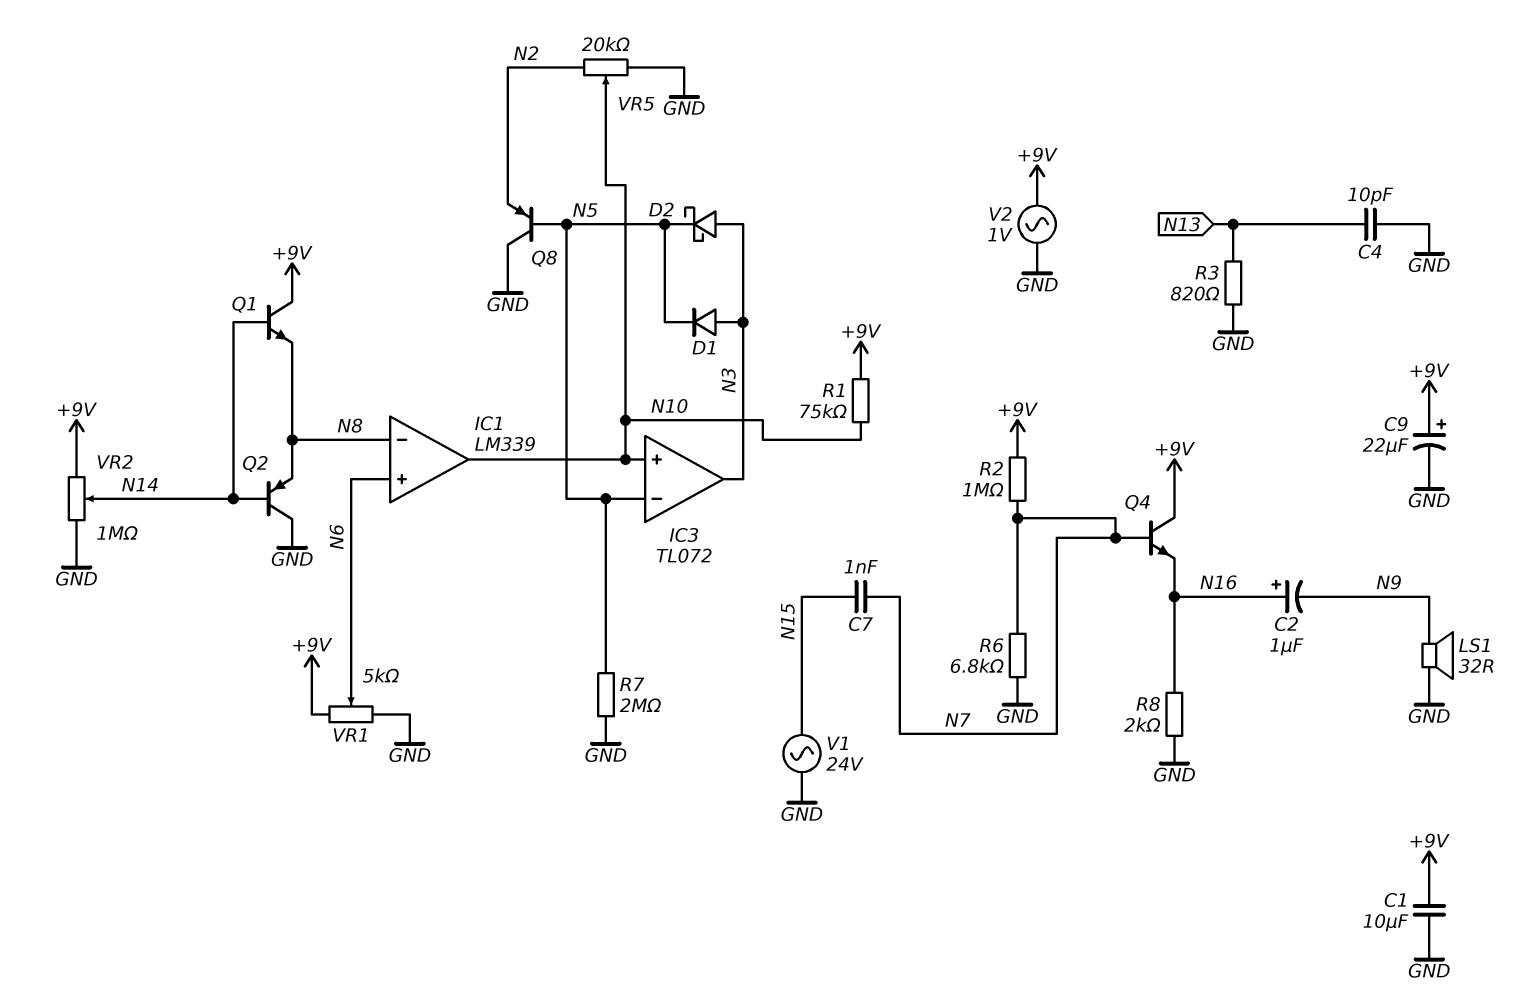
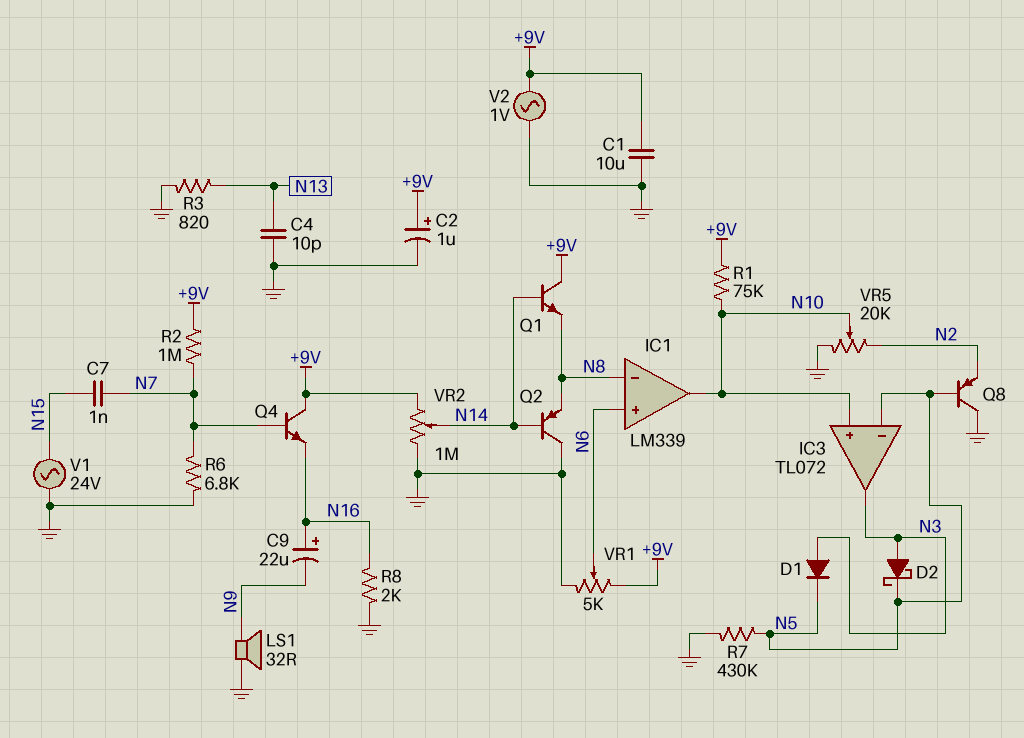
C2: 1uF (plus N16, minus N9) -> 1uF (plus +9V, minus GND)
C9: 22uF (plus +9V, minus GND) -> 22uF (plus N16, minus N9)
R7: 2M (GND, N5) -> 430k (GND, N5)

